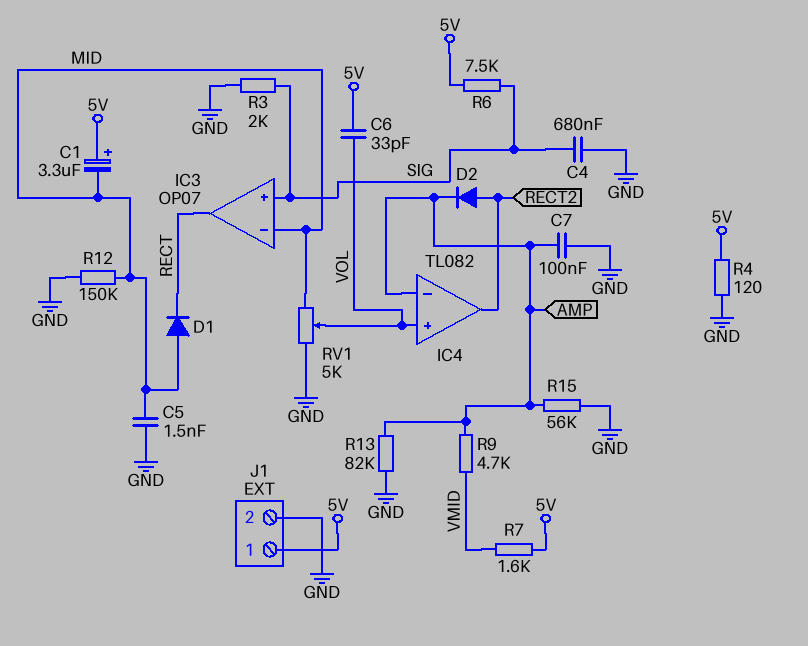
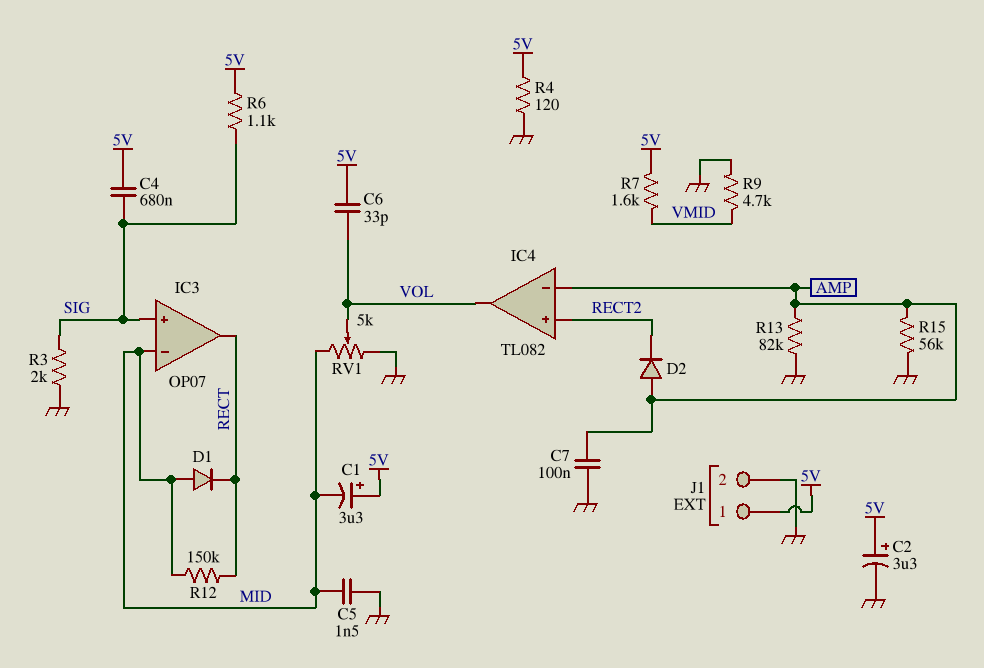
C2: none -> 3.3uF (plus 5V, minus GND)
C4: 680nF (GND, SIG) -> 680nF (5V, SIG)
D2: diode (A RECT2, K AMP) -> diode (A AMP, K RECT2)
IC4 pin in+: VOL -> RECT2
IC4 pin out: RECT2 -> VOL
R6: 7.5k (5V, SIG) -> 1.1k (5V, SIG)
R9: 4.7k (AMP, VMID) -> 4.7k (GND, VMID)
R12: 150k (GND, MID) -> 150k (MID, RECT)

